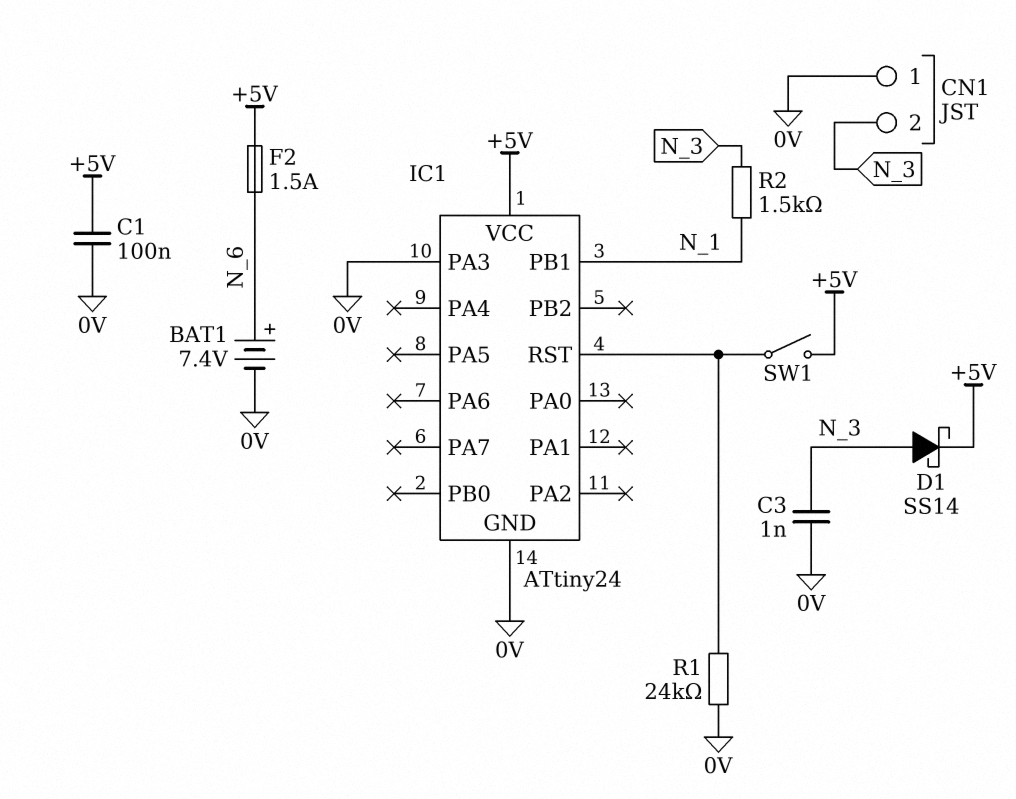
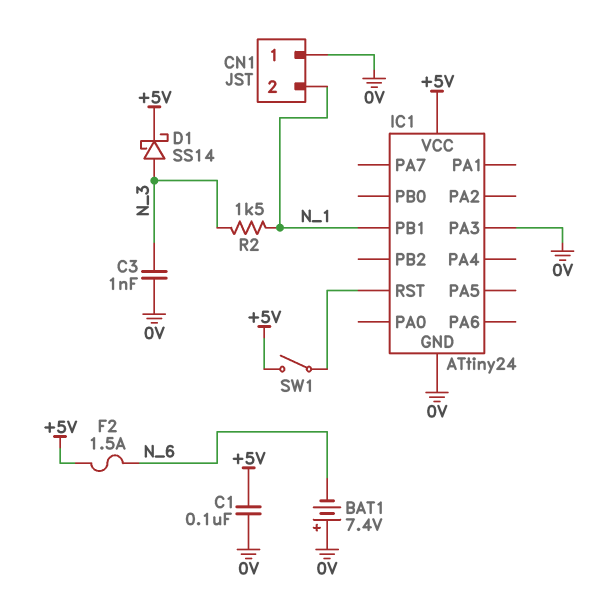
BAT1: 7.4V (plus N_6, minus 0V) -> 7.4V (plus 0V, minus N_6)
CN1 pin 2: N_3 -> N_1
R1: 24k (0V, IC1/RST) -> none

